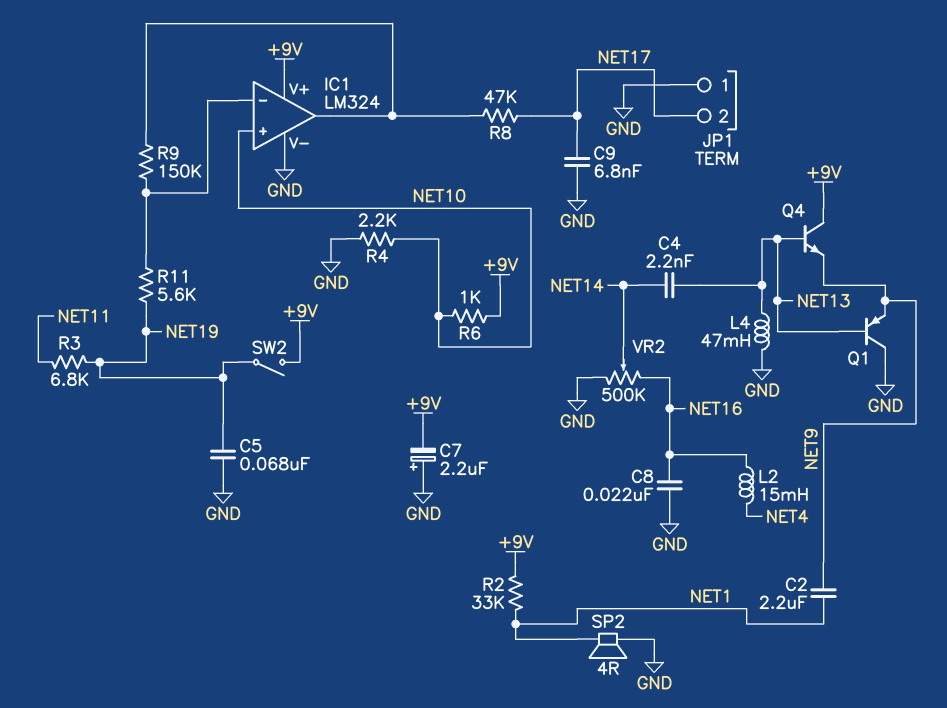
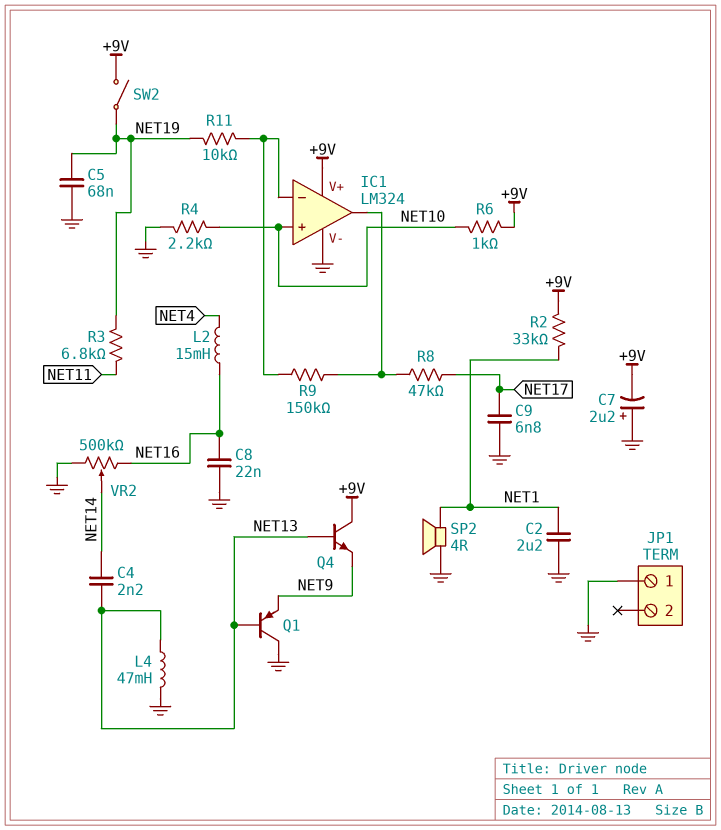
C2: 2.2uF (NET1, NET9) -> 2.2uF (GND, NET1)
JP1 pin 2: NET17 -> none
R11: 5.6k (IC1/in-, NET19) -> 10k (IC1/in-, NET19)

